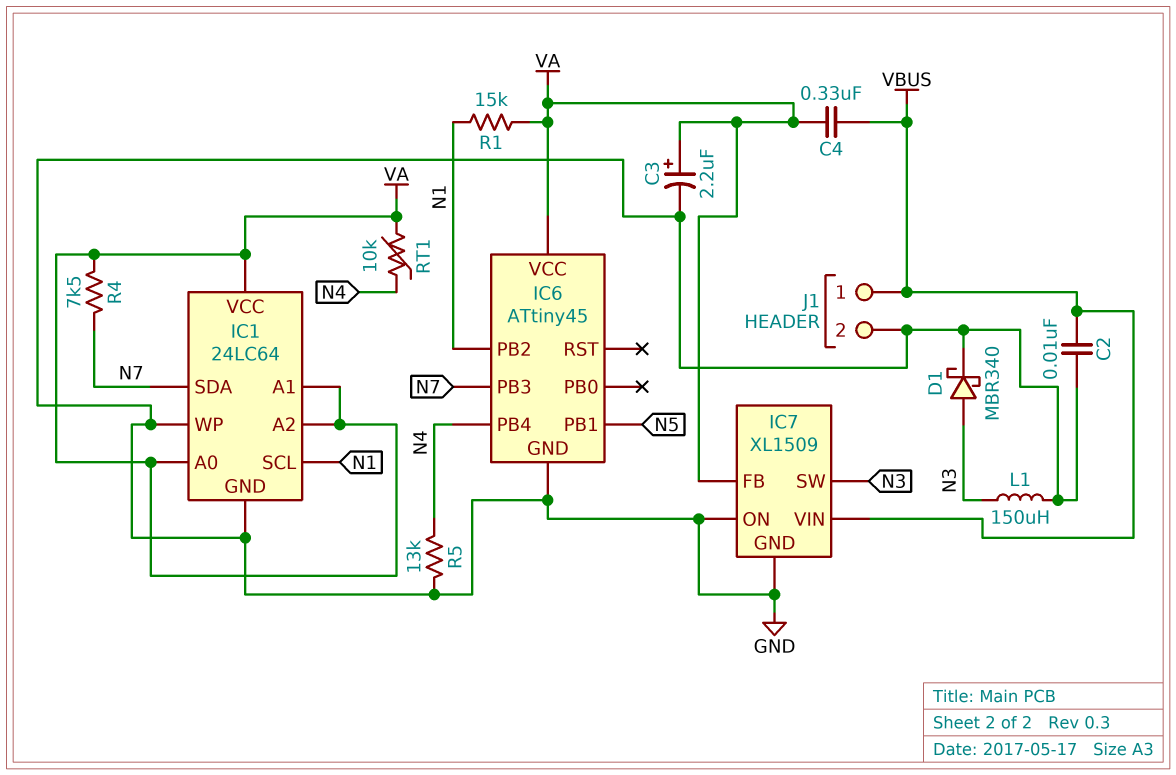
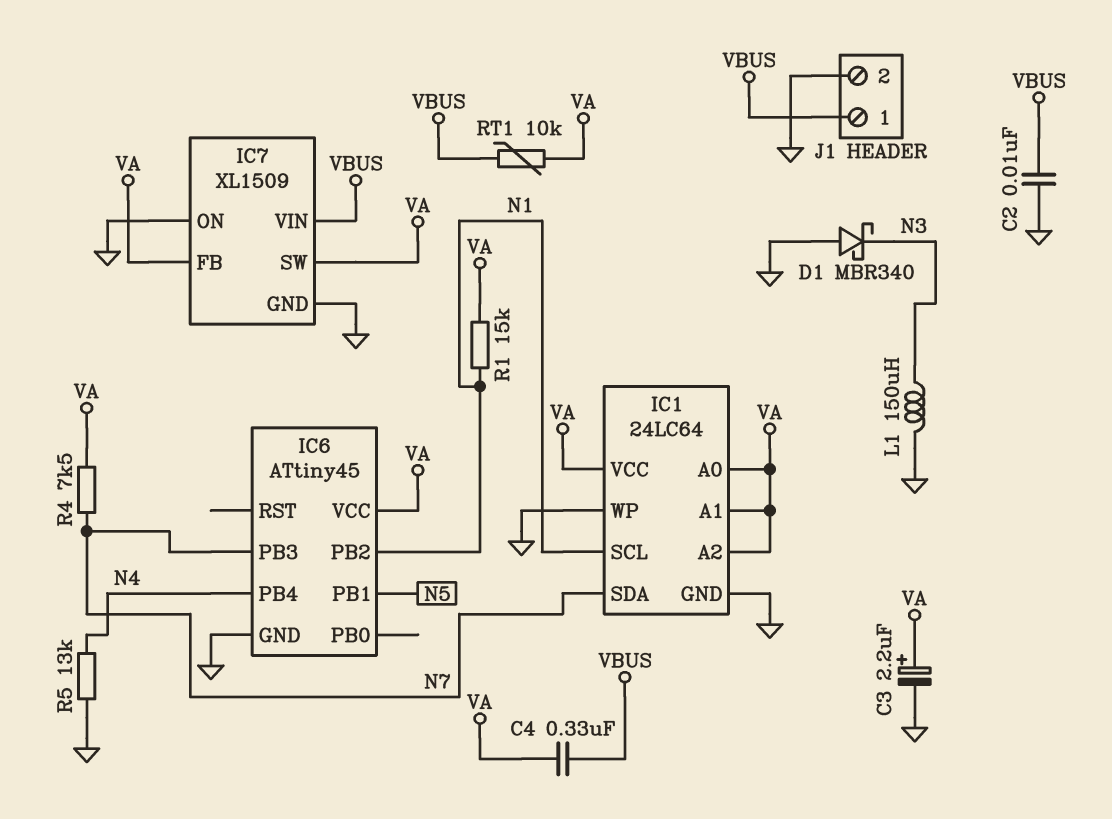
D1: schottky MBR340 (A N3, K GND) -> schottky MBR340 (A GND, K N3)
IC7 pin SW: N3 -> VA
RT1: 10k (N4, VA) -> 10k (VA, VBUS)

